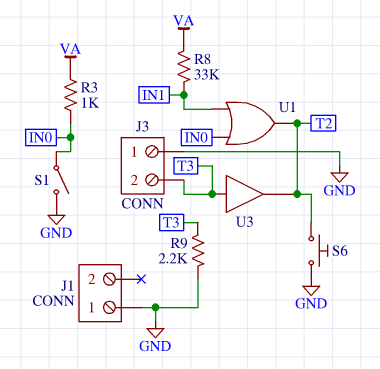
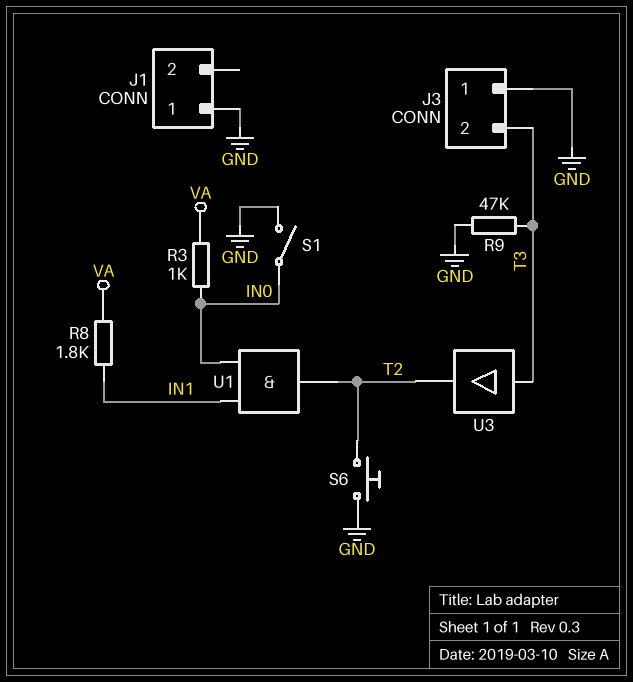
R8: 33k (IN1, VA) -> 1.8k (IN1, VA)
R9: 2.2k (GND, T3) -> 47k (GND, T3)
U1: OR (in IN0, in IN1, out T2) -> AND (in IN0, in IN1, out T2)

